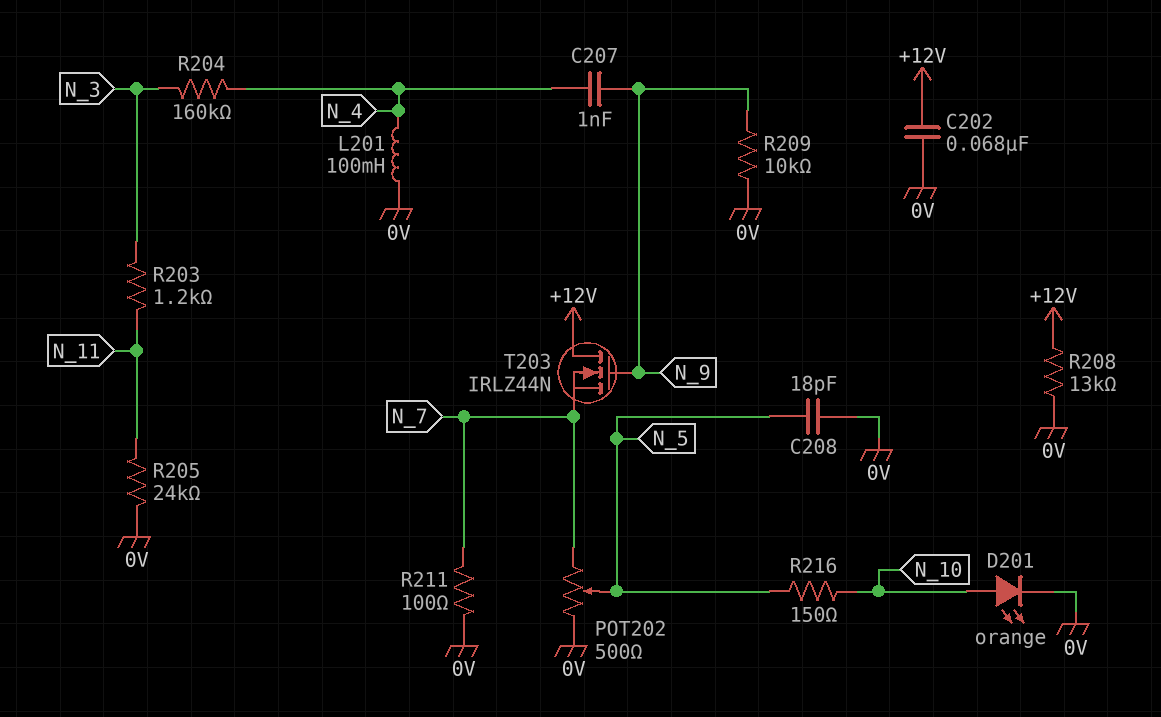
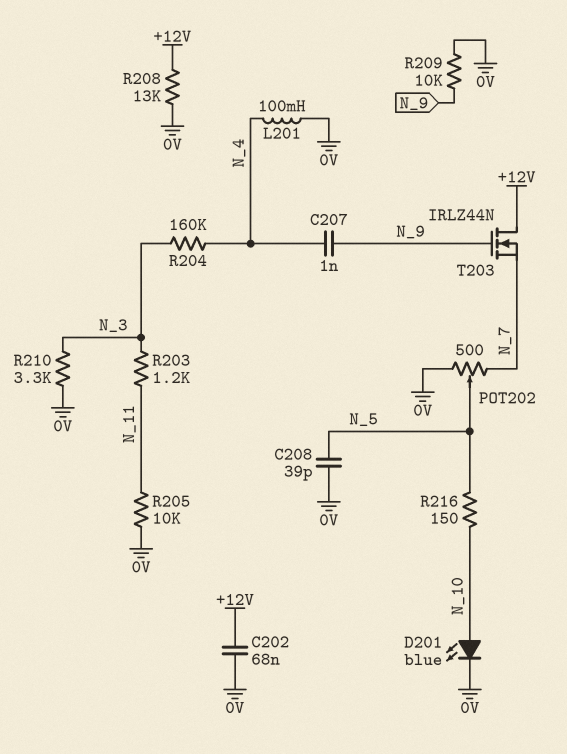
C208: 18pF (0V, N_5) -> 39pF (0V, N_5)
D201: LED orange (A N_10, K 0V) -> LED blue (A N_10, K 0V)
R205: 24k (0V, N_11) -> 10k (0V, N_11)
R210: none -> 3.3k (0V, N_3)
R211: 100 (0V, N_7) -> none

